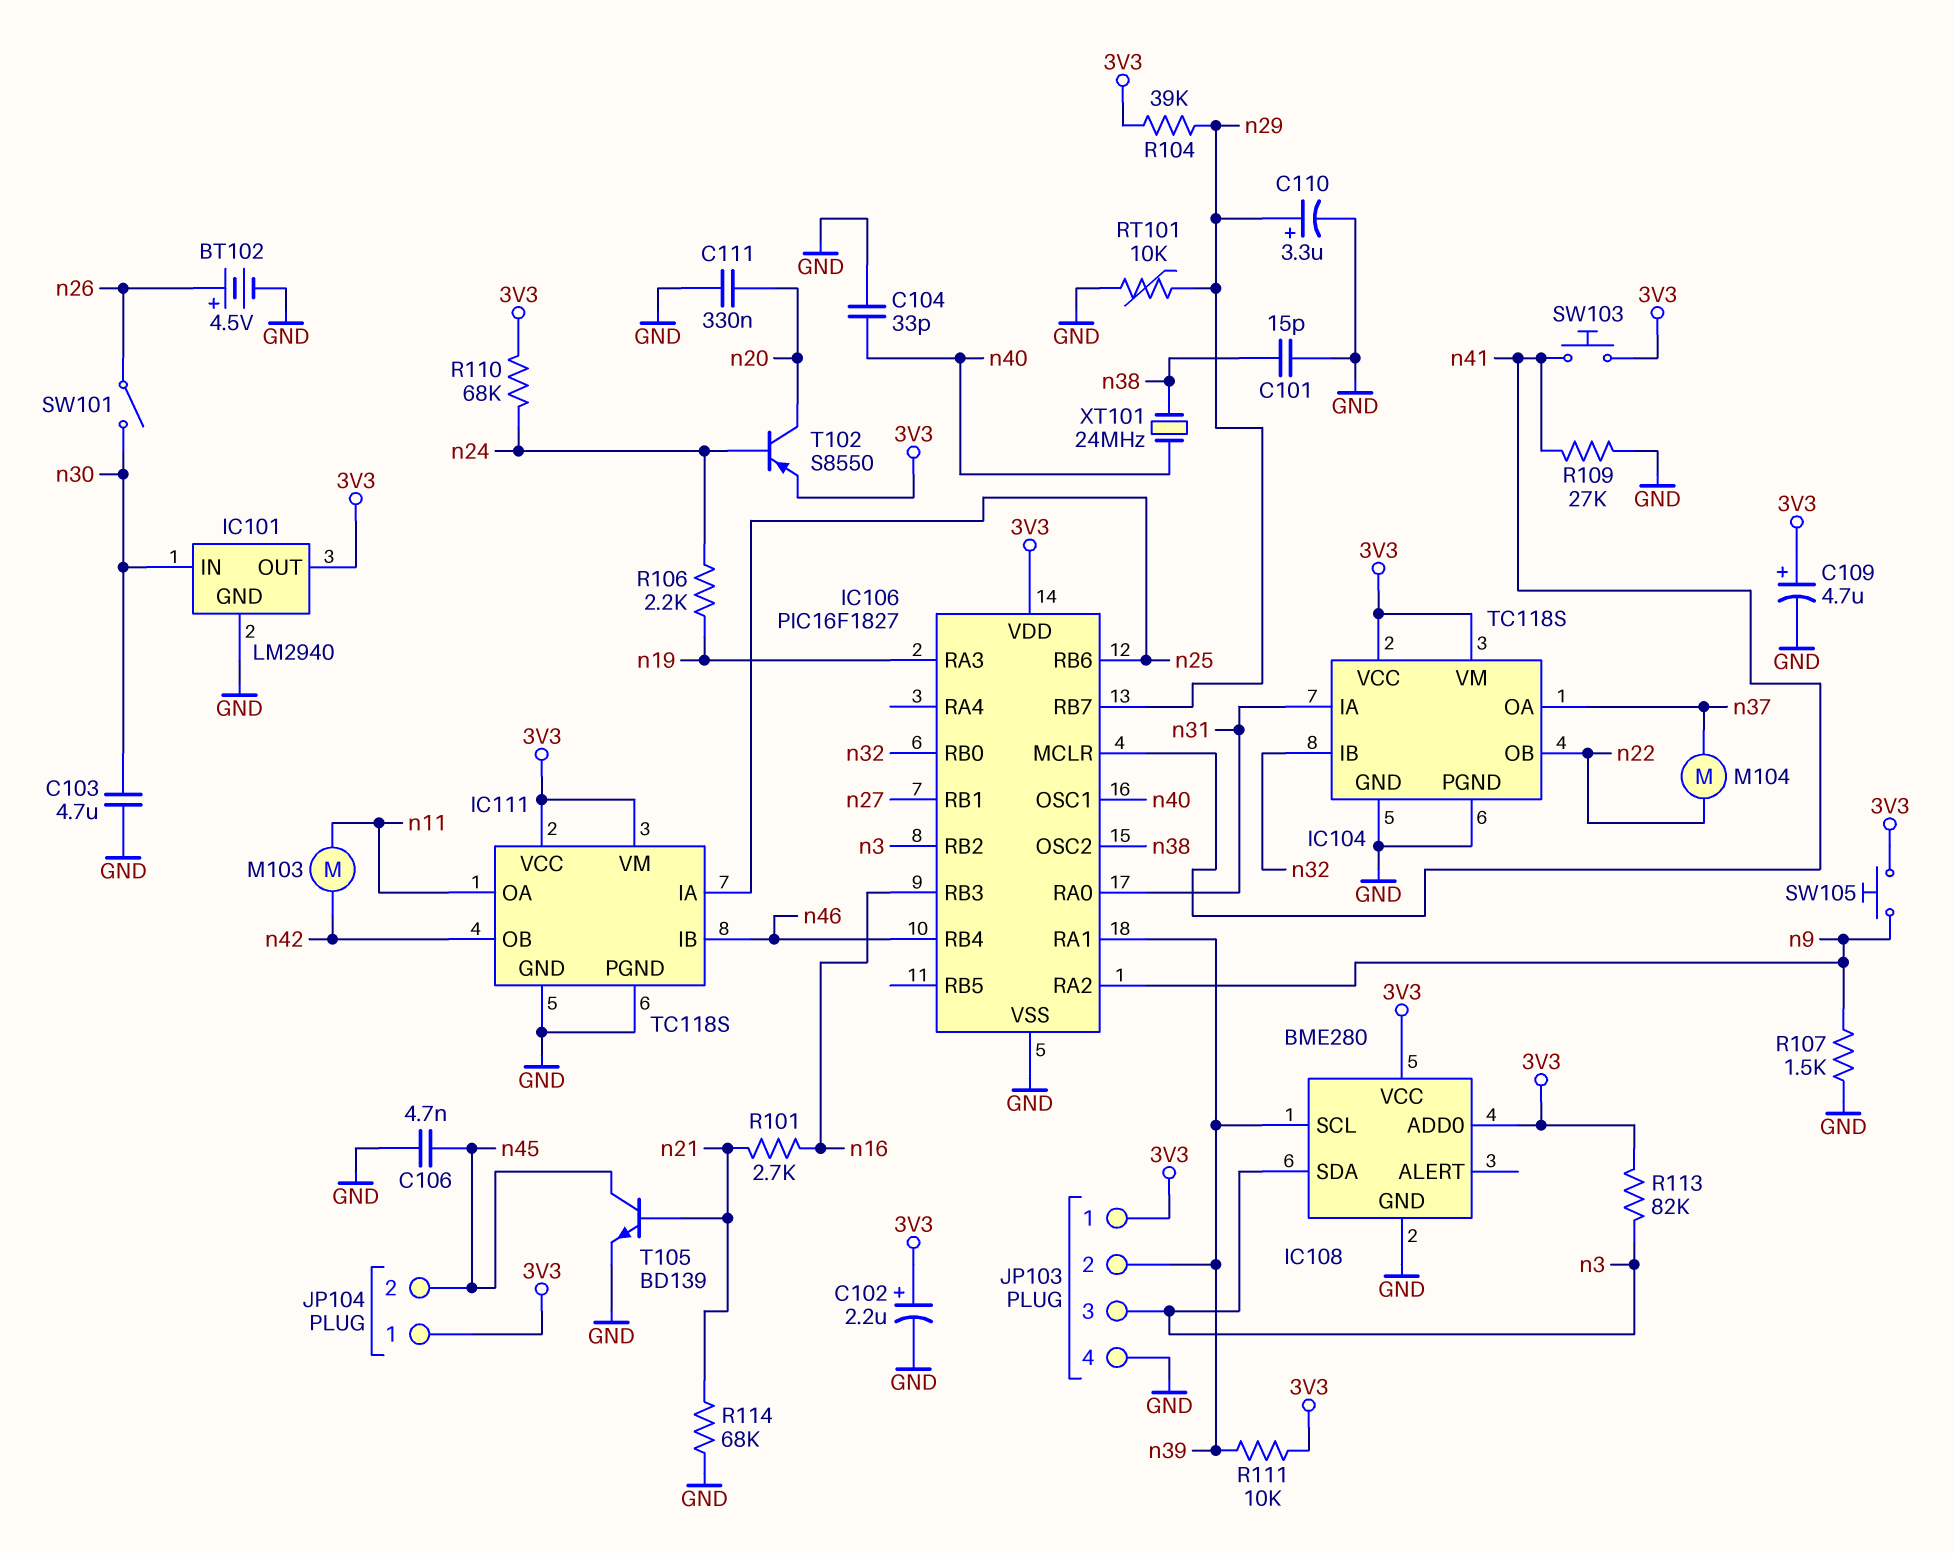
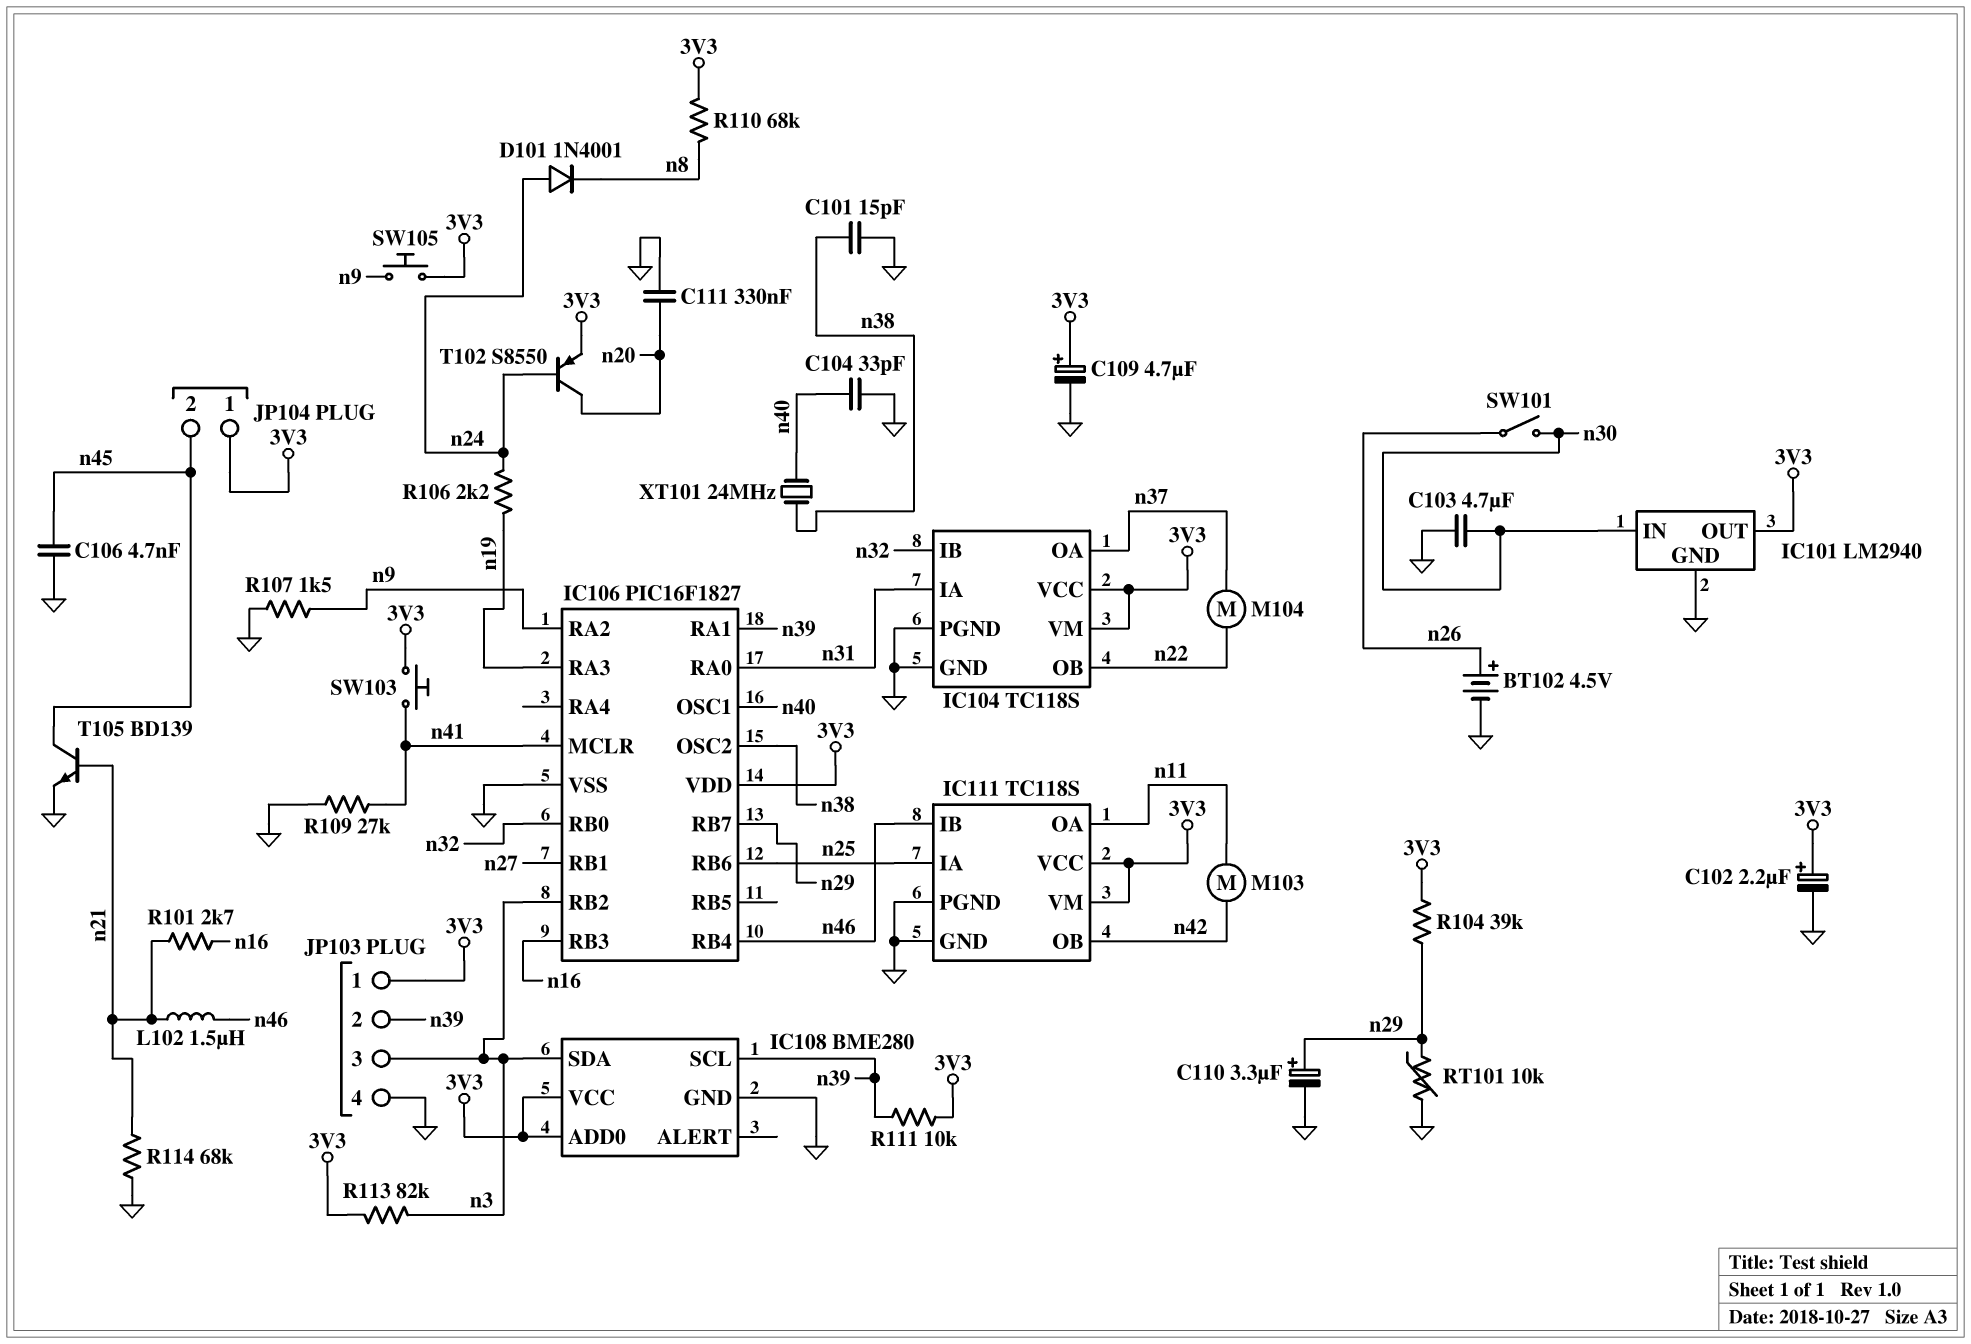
D101: none -> diode 1N4001 (A n24, K n8)
L102: none -> 1.5uH (n21, n46)
R110: 68k (3V3, n24) -> 68k (3V3, n8)

